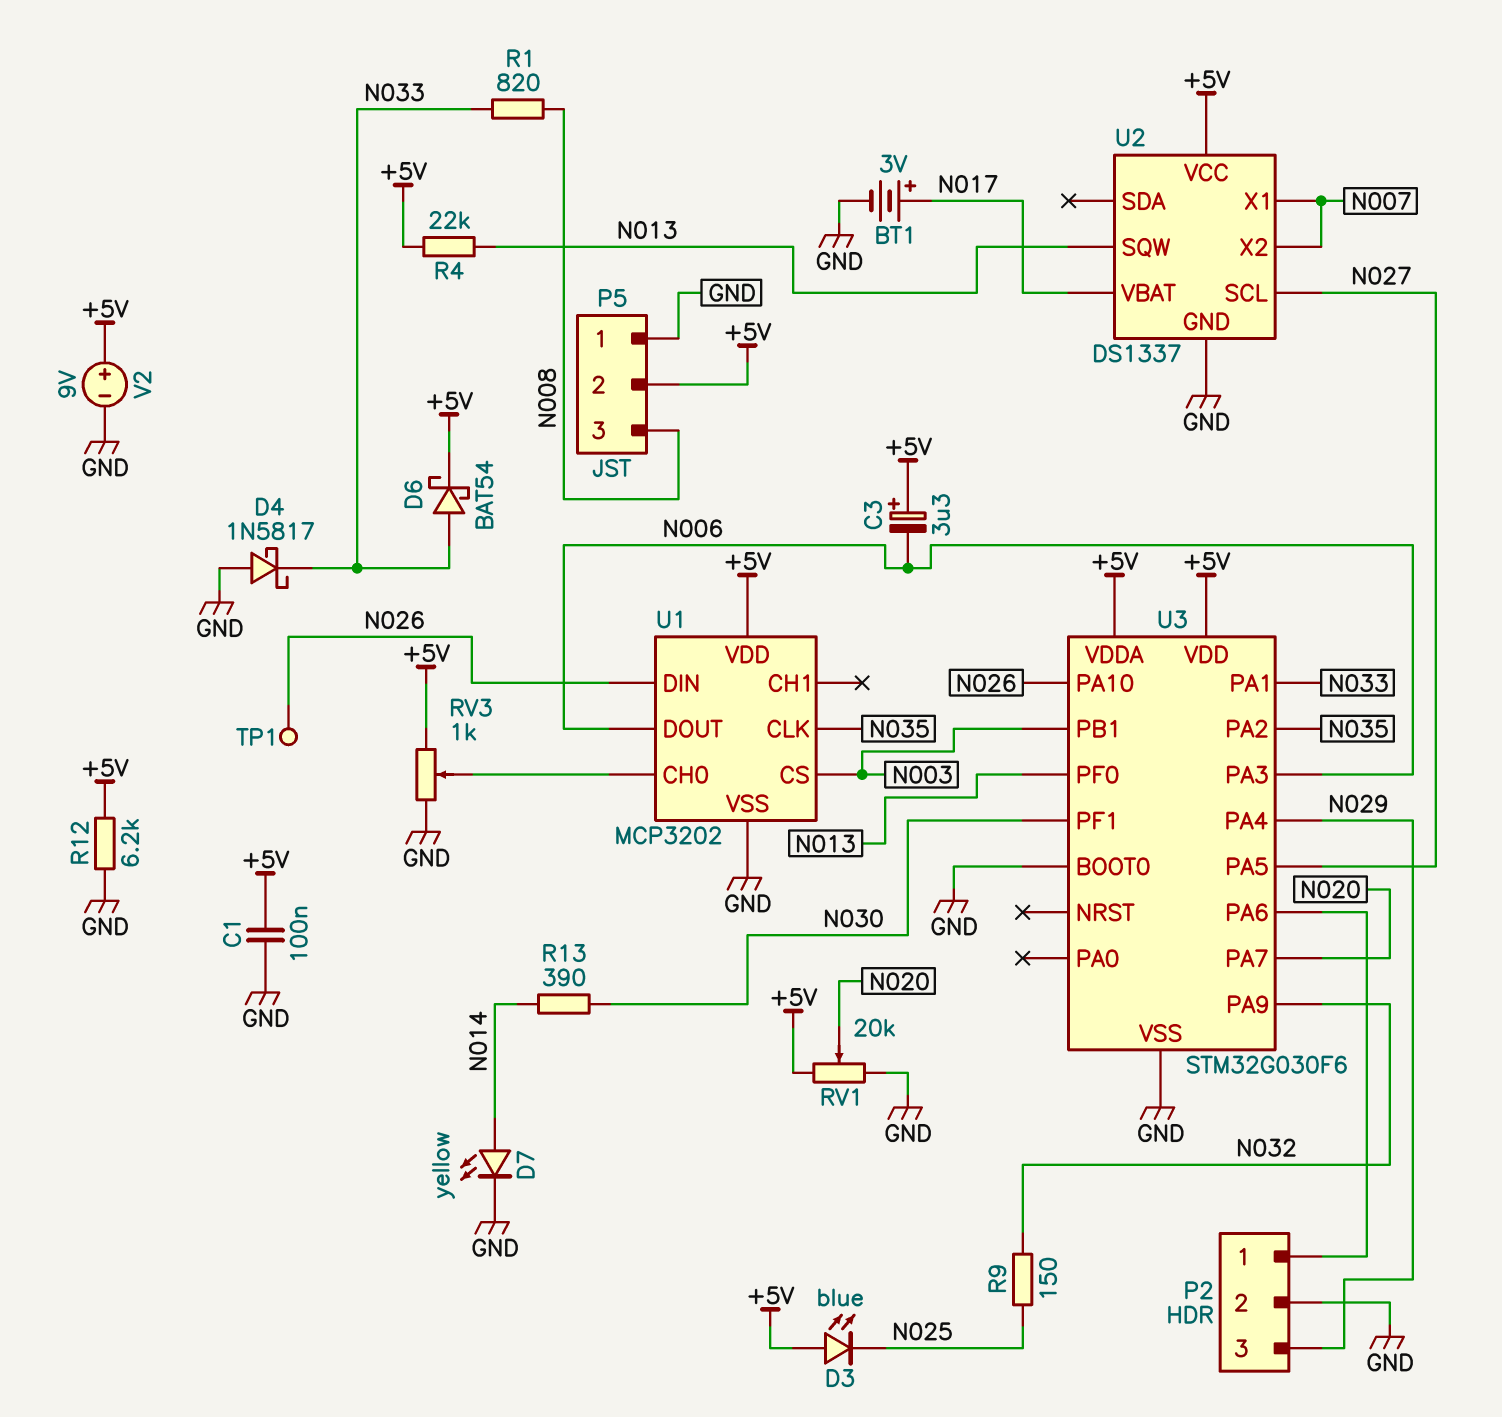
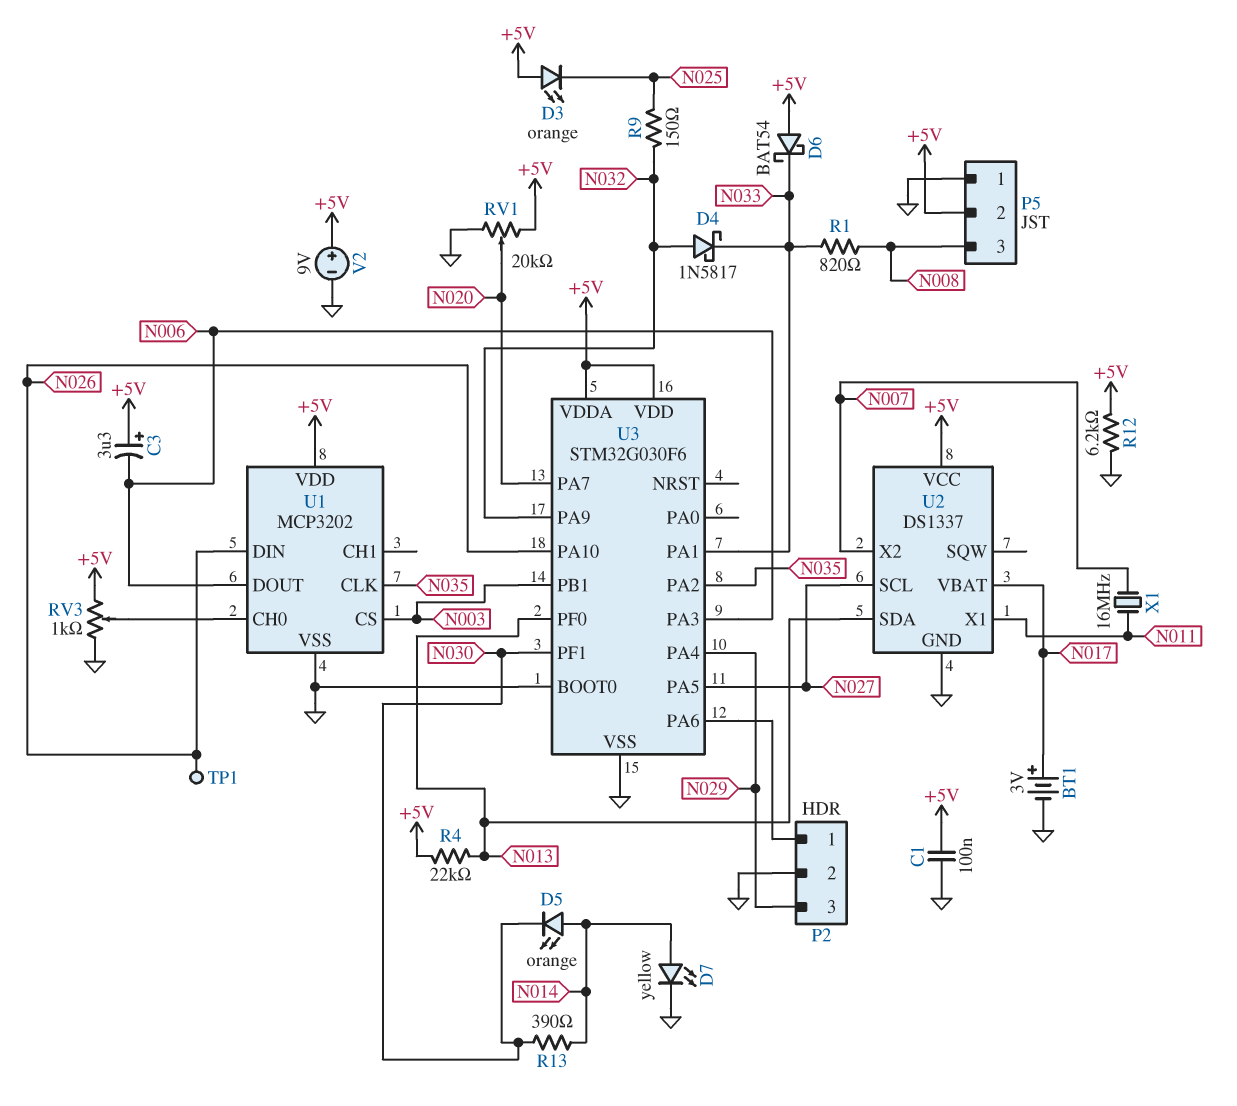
D3: LED blue (A +5V, K N025) -> LED orange (A +5V, K N025)
D4: schottky 1N5817 (A GND, K N033) -> schottky 1N5817 (A N032, K N033)
D5: none -> LED orange (A N014, K N030)
D6: schottky BAT54 (A N033, K +5V) -> schottky BAT54 (A +5V, K N033)
U2 pin SDA: none -> N013
U2 pin SQW: N013 -> none
U2 pin X1: N007 -> N011
X1: none -> 16MHz (N007, N011)

